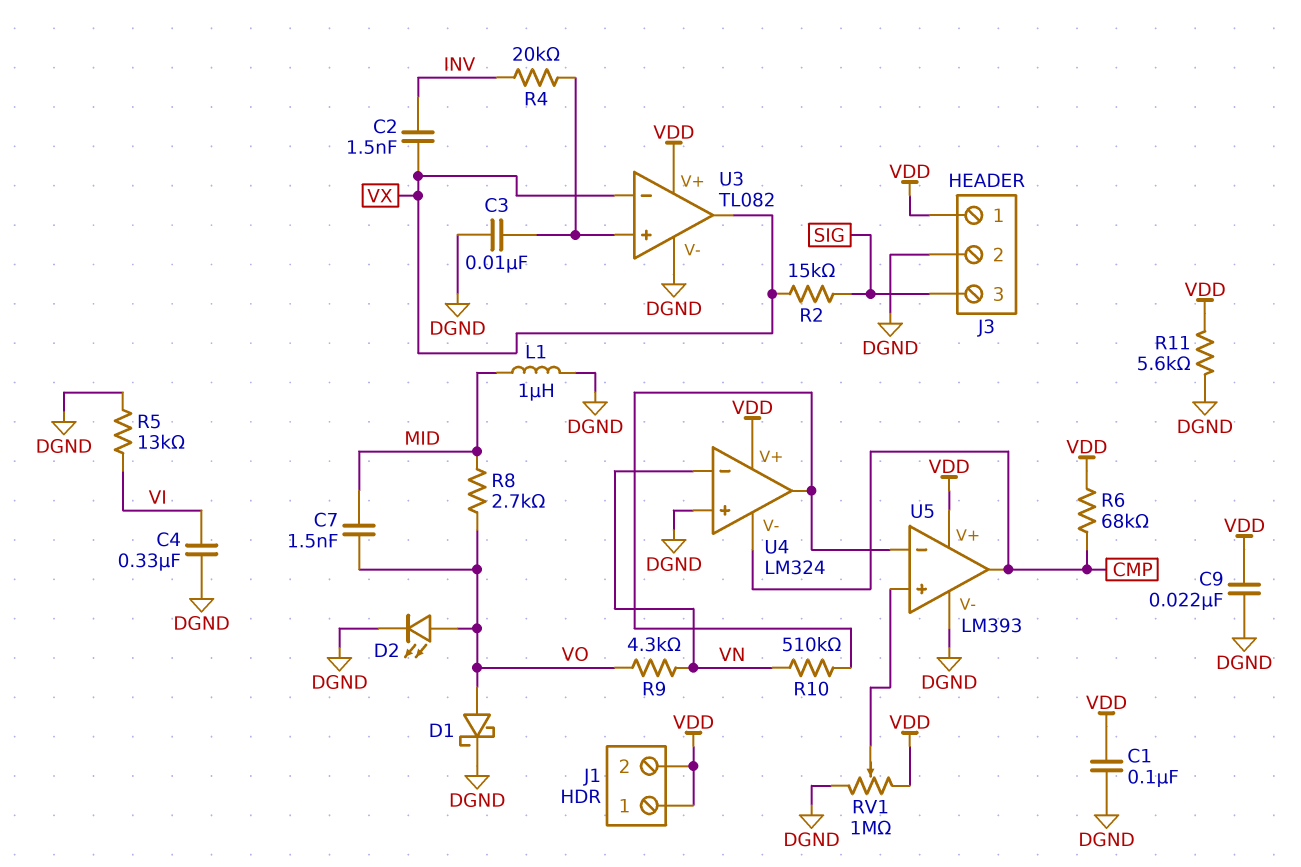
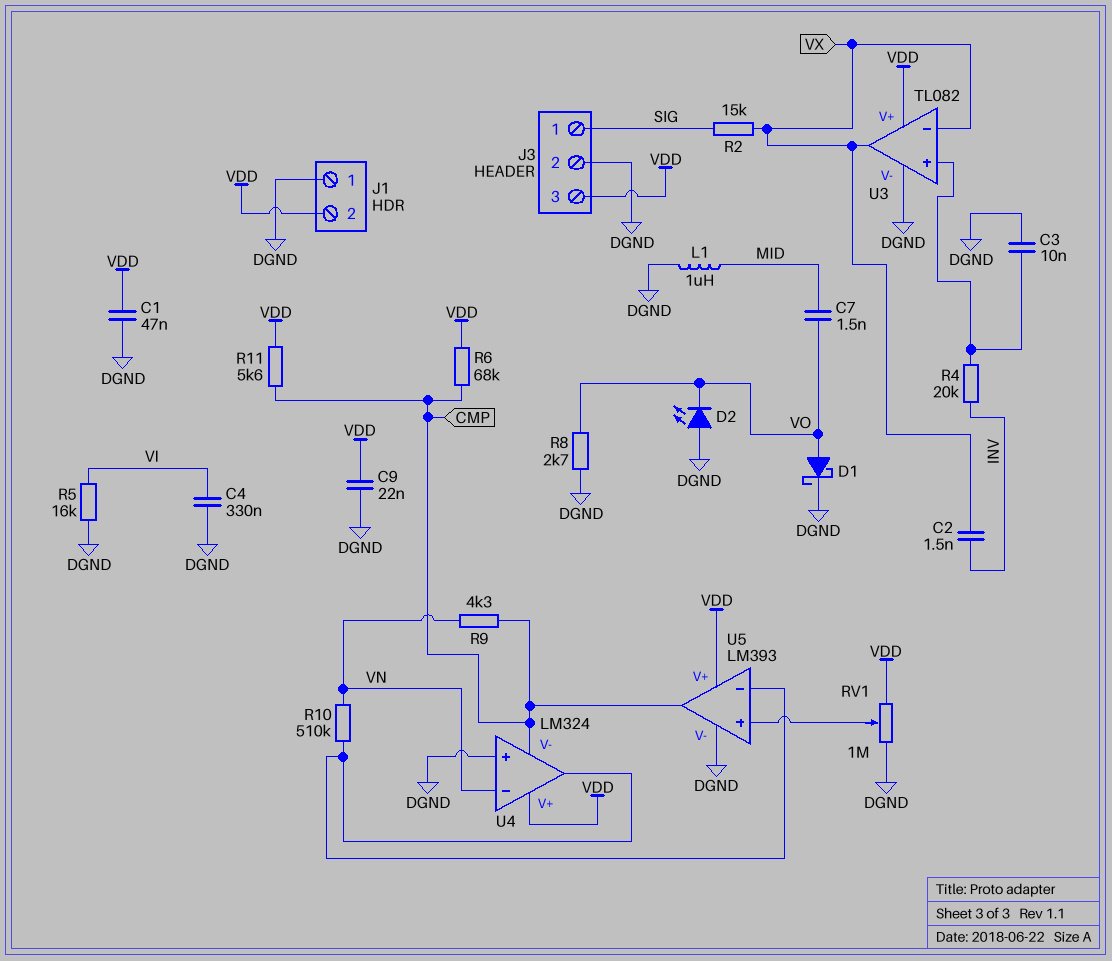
C1: 100nF (DGND, VDD) -> 47nF (DGND, VDD)
D2: LED (A VO, K DGND) -> LED (A DGND, K VO)
J1 pin 1: VDD -> DGND
J3 pin 1: VDD -> SIG
J3 pin 3: SIG -> VDD
R5: 13k (DGND, VI) -> 16k (DGND, VI)
R8: 2.7k (MID, VO) -> 2.7k (DGND, VO)
R9: 4.3k (VN, VO) -> 4.3k (CMP, VN)
R11: 5.6k (DGND, VDD) -> 5.6k (CMP, VDD)

